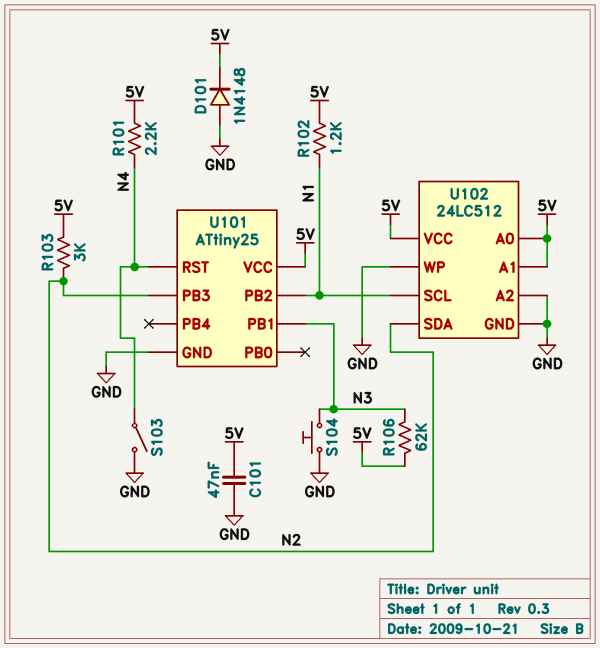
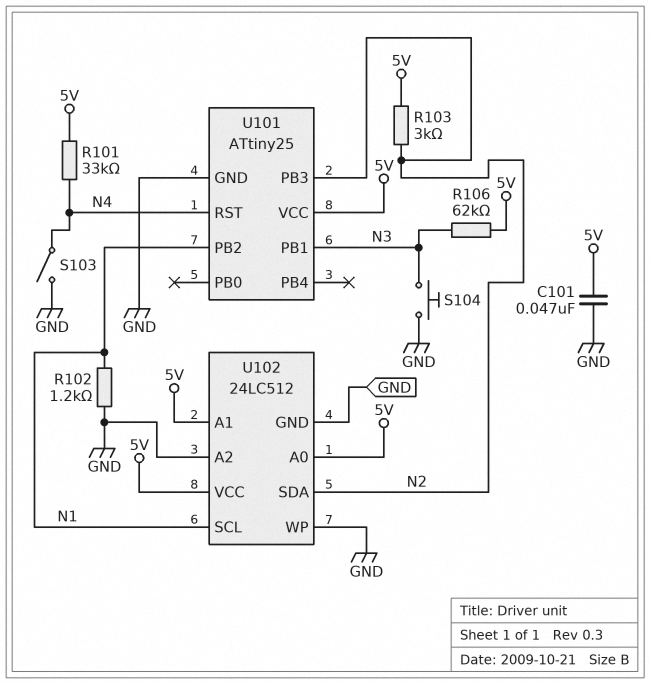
D101: diode 1N4148 (A GND, K 5V) -> none
R101: 2.2k (5V, N4) -> 33k (5V, N4)
R102: 1.2k (5V, N1) -> 1.2k (GND, N1)

